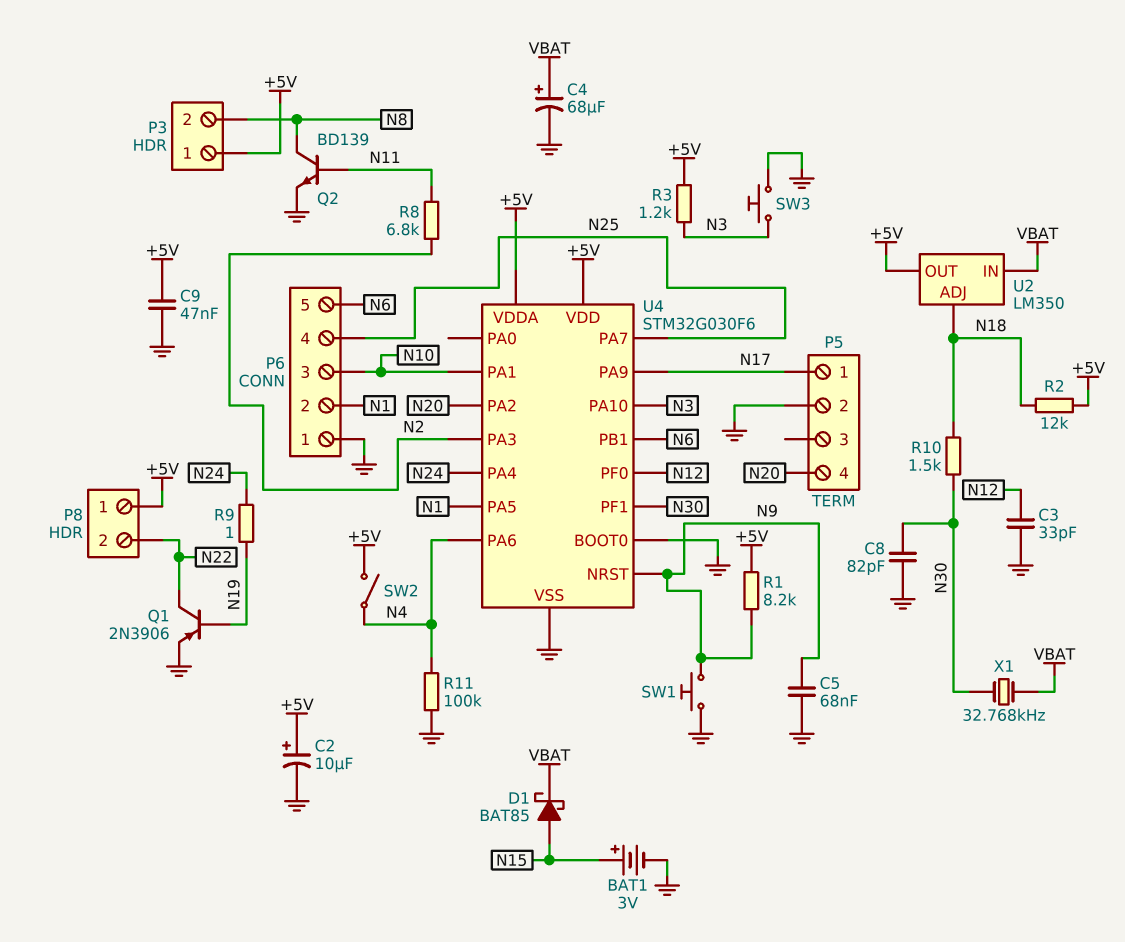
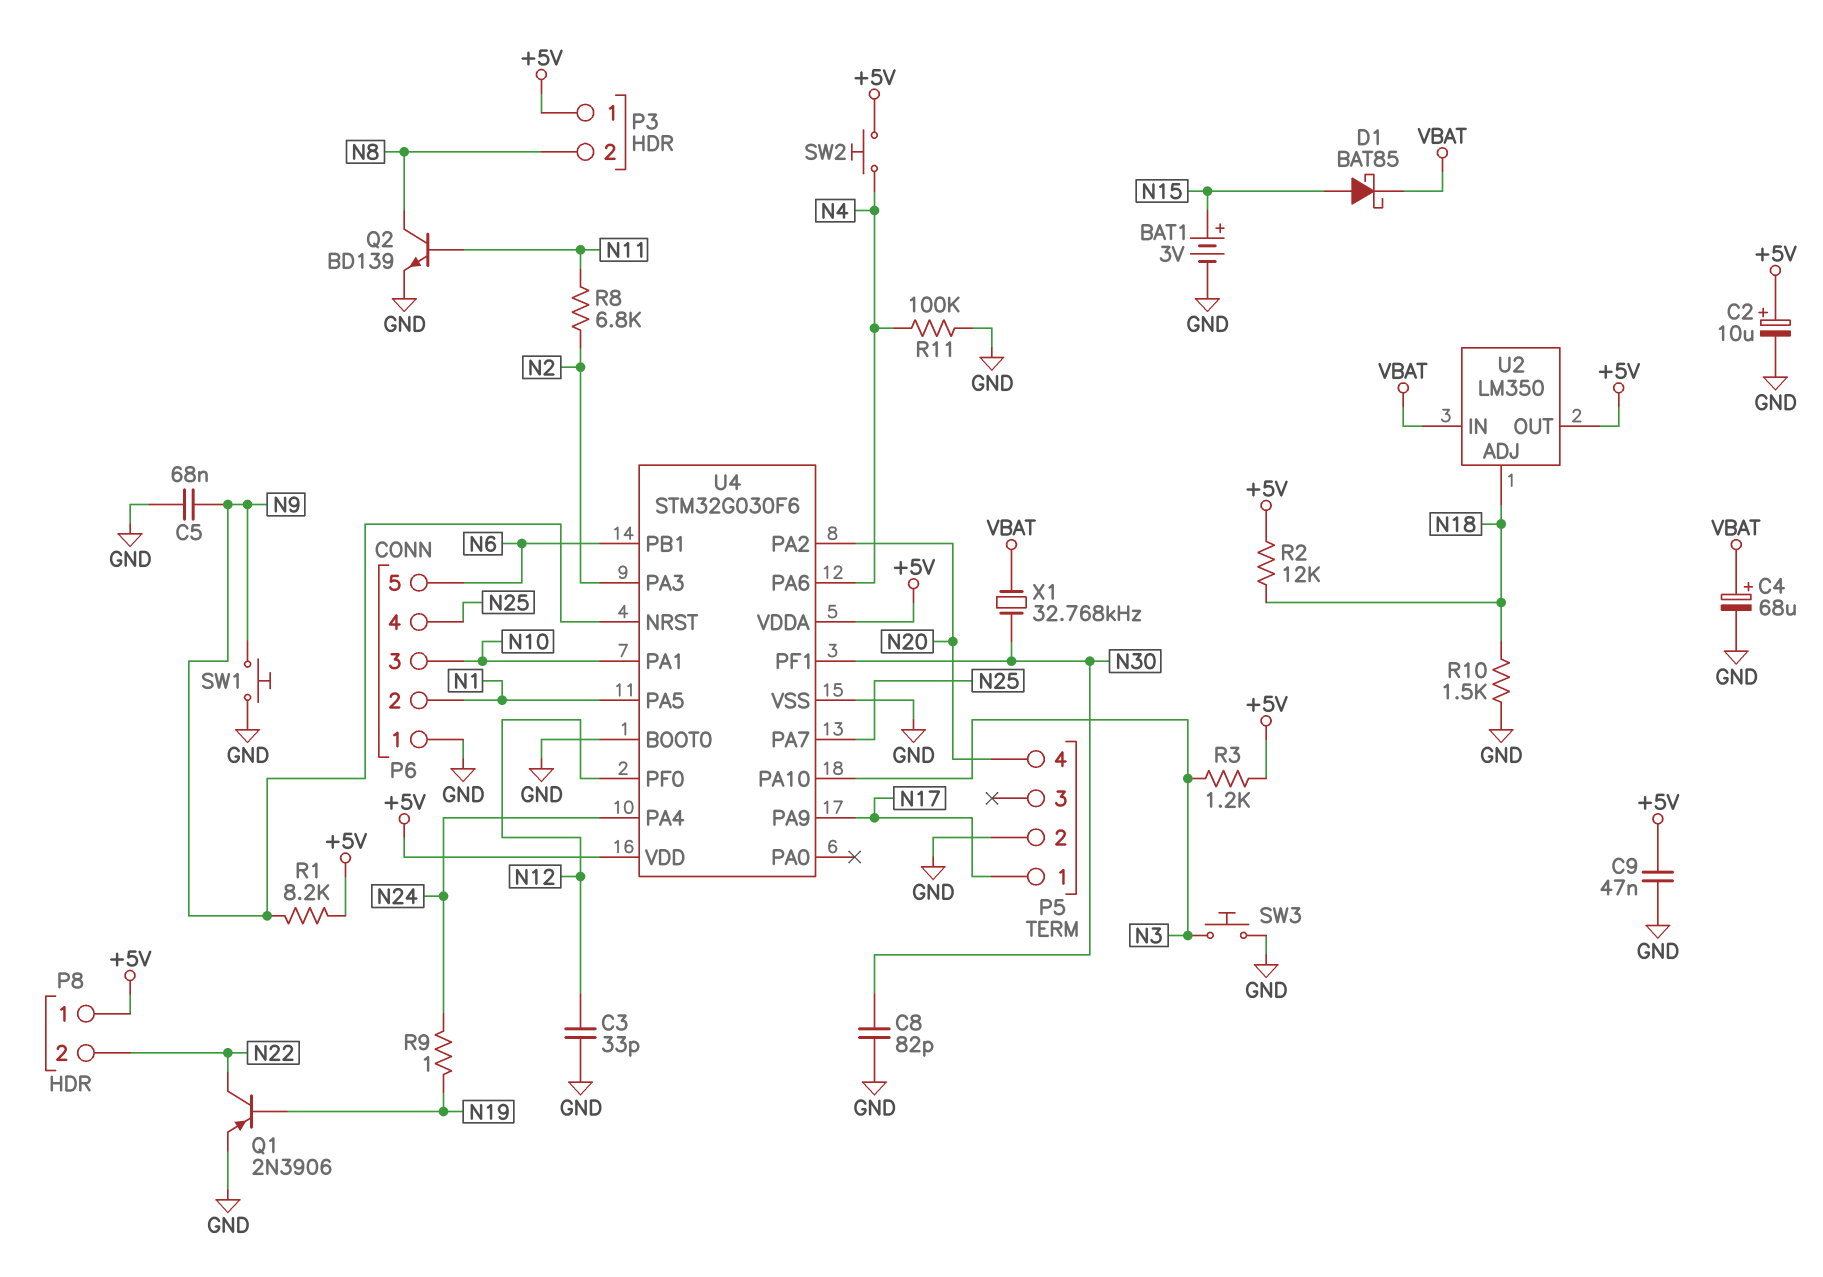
R10: 1.5k (N18, N30) -> 1.5k (GND, N18)
SW2: switch (+5V, N4) -> button (+5V, N4)

